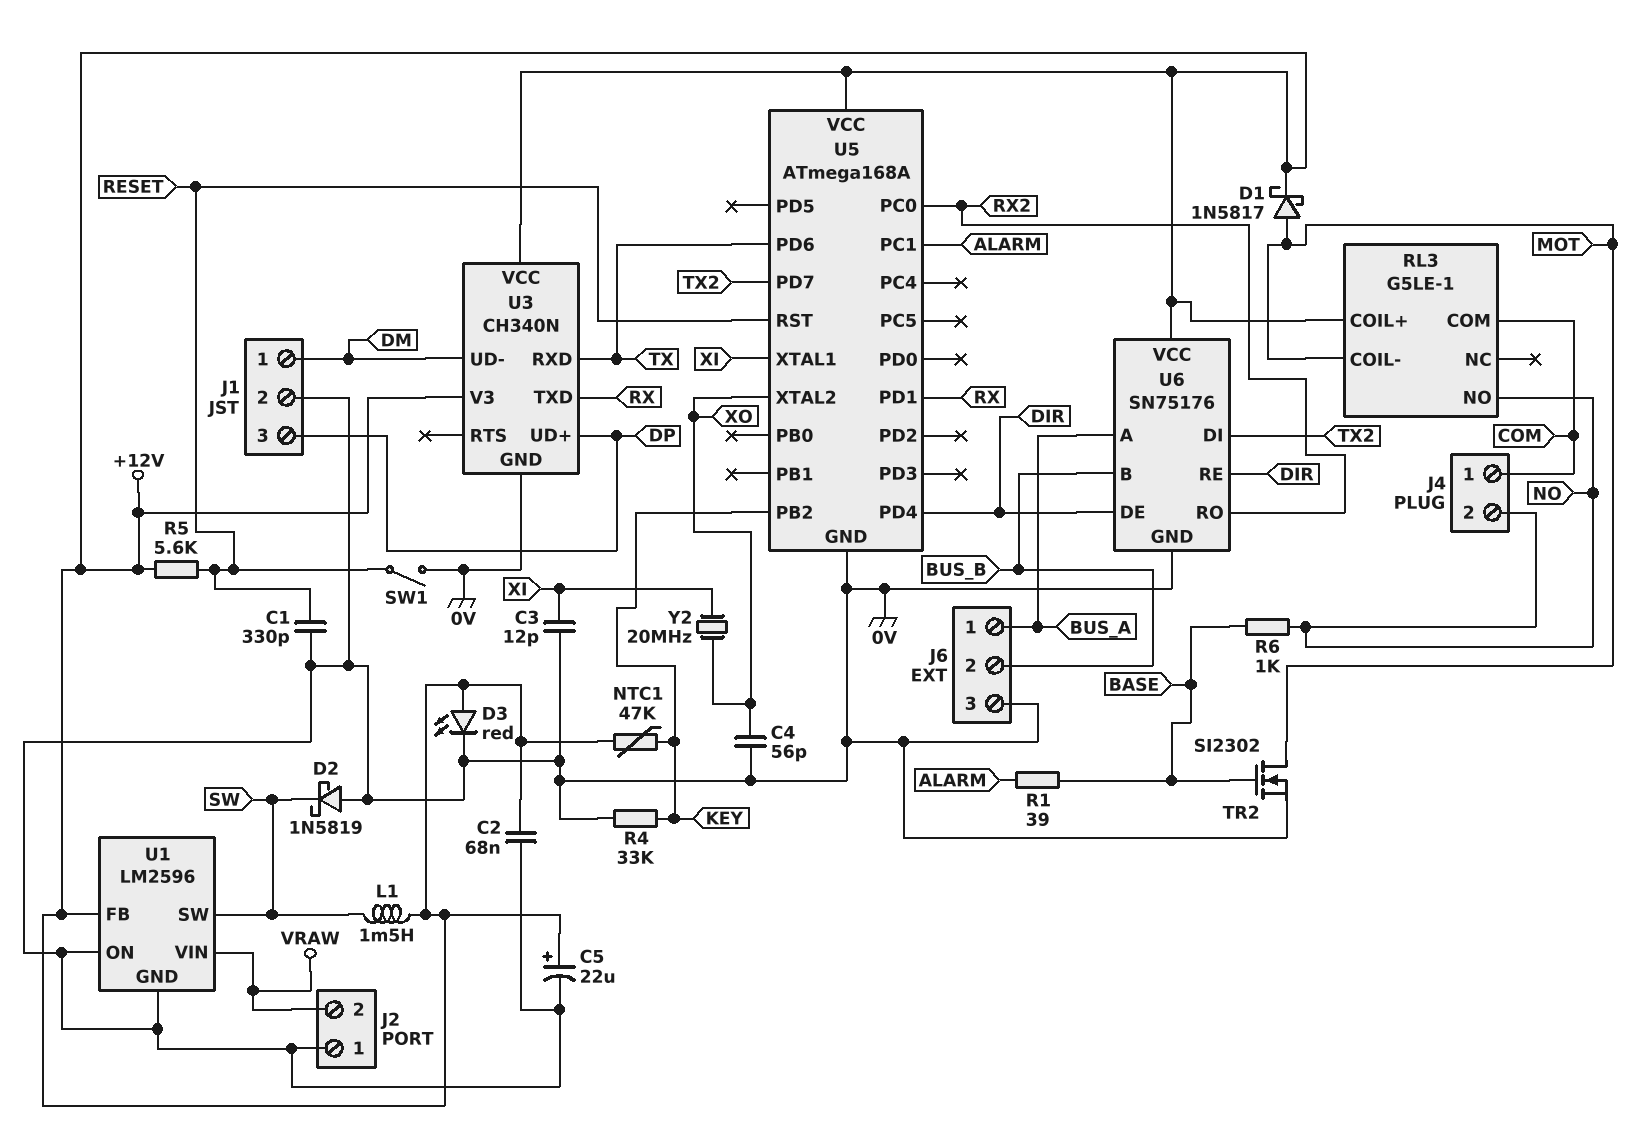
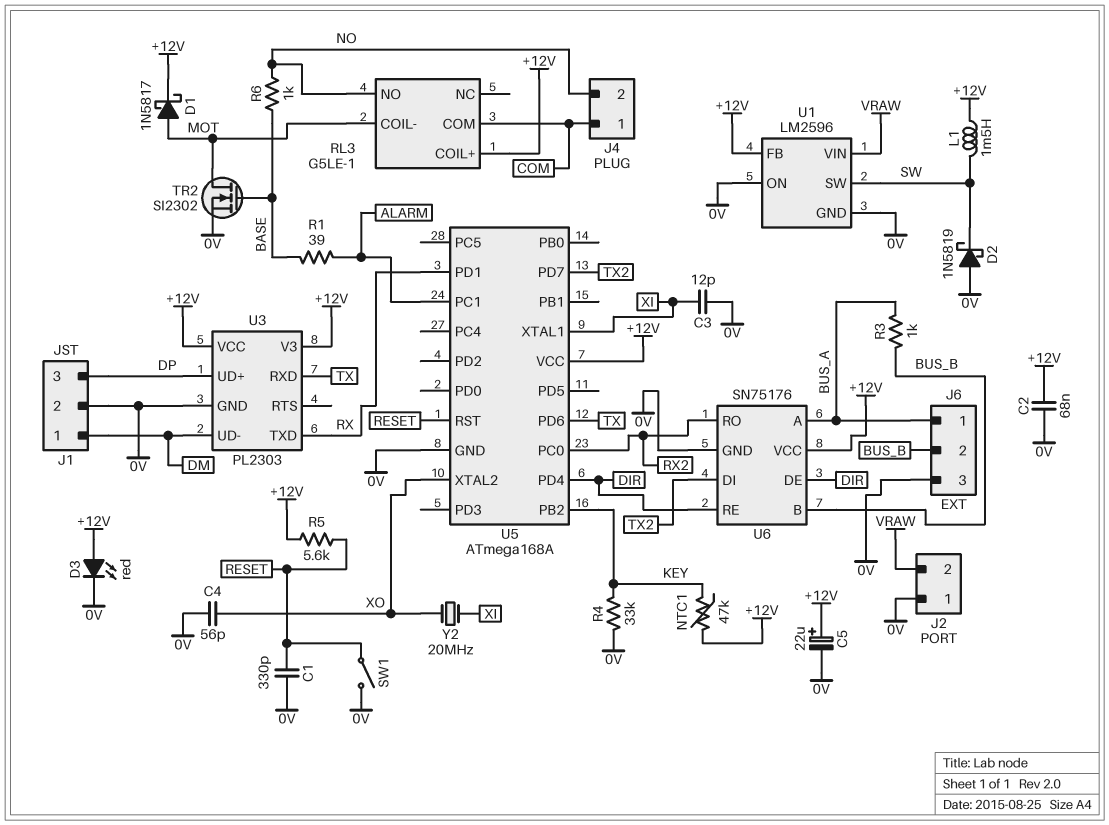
R3: none -> 1k (BUS_A, BUS_B)
U3: CH340N -> PL2303

